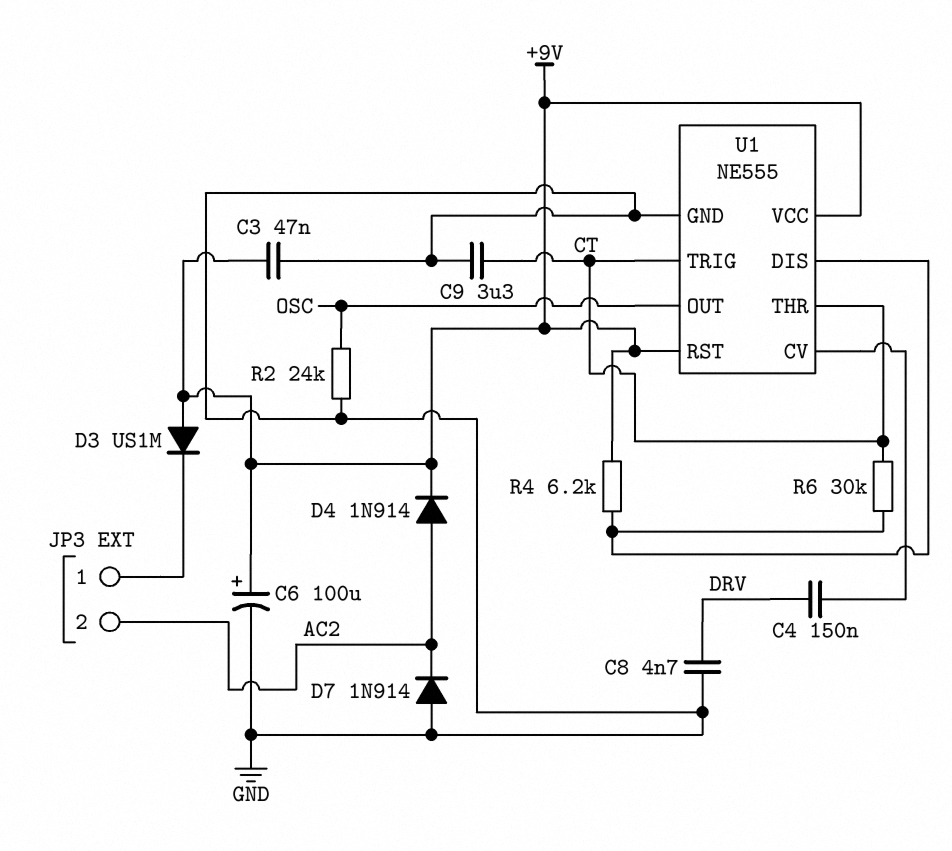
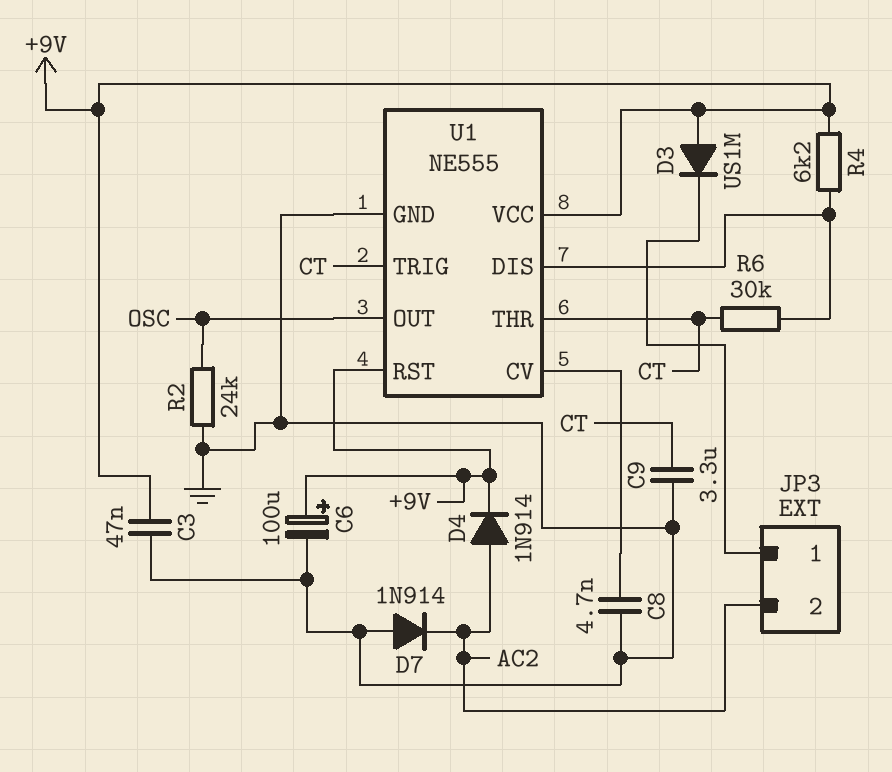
C4: 150nF (DRV, U1/CV) -> none
C8: 4.7nF (DRV, GND) -> 4.7nF (GND, U1/CV)

